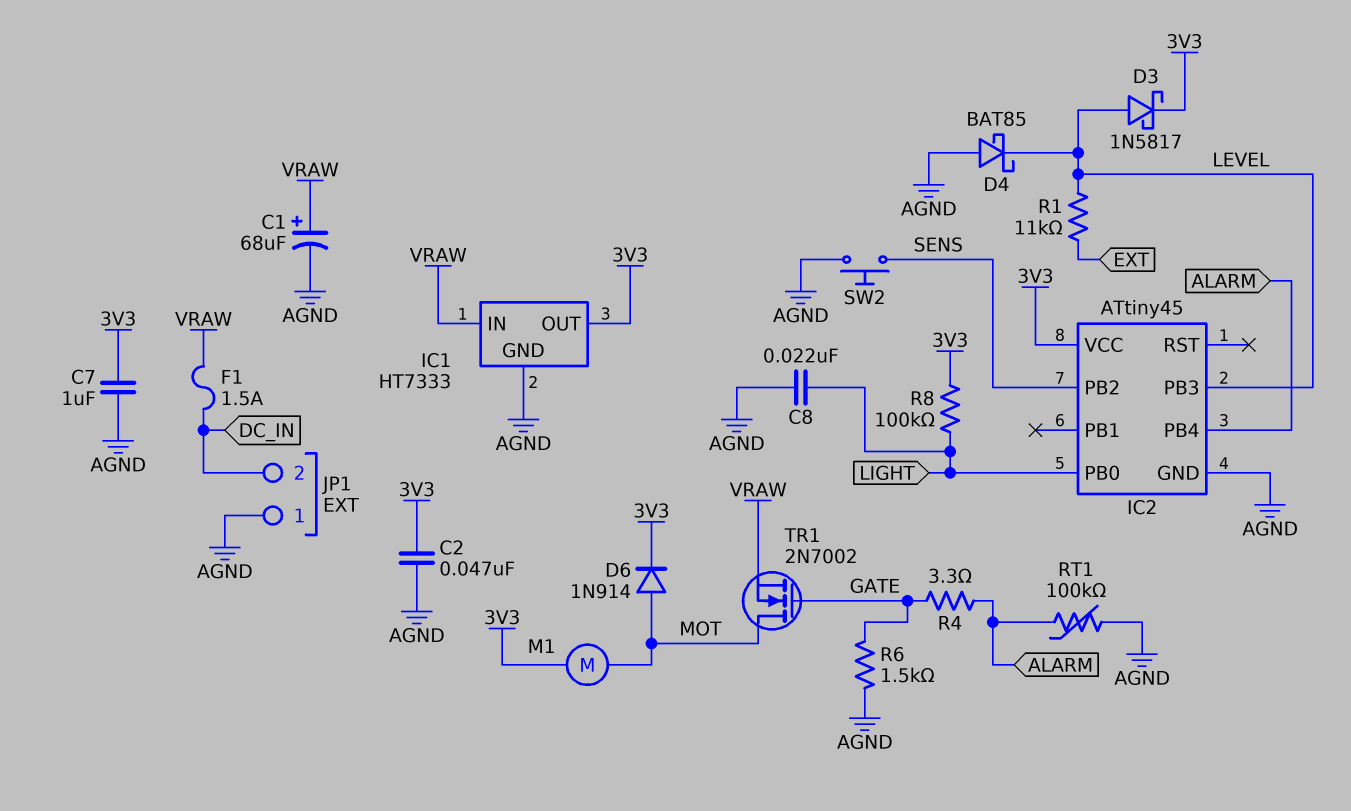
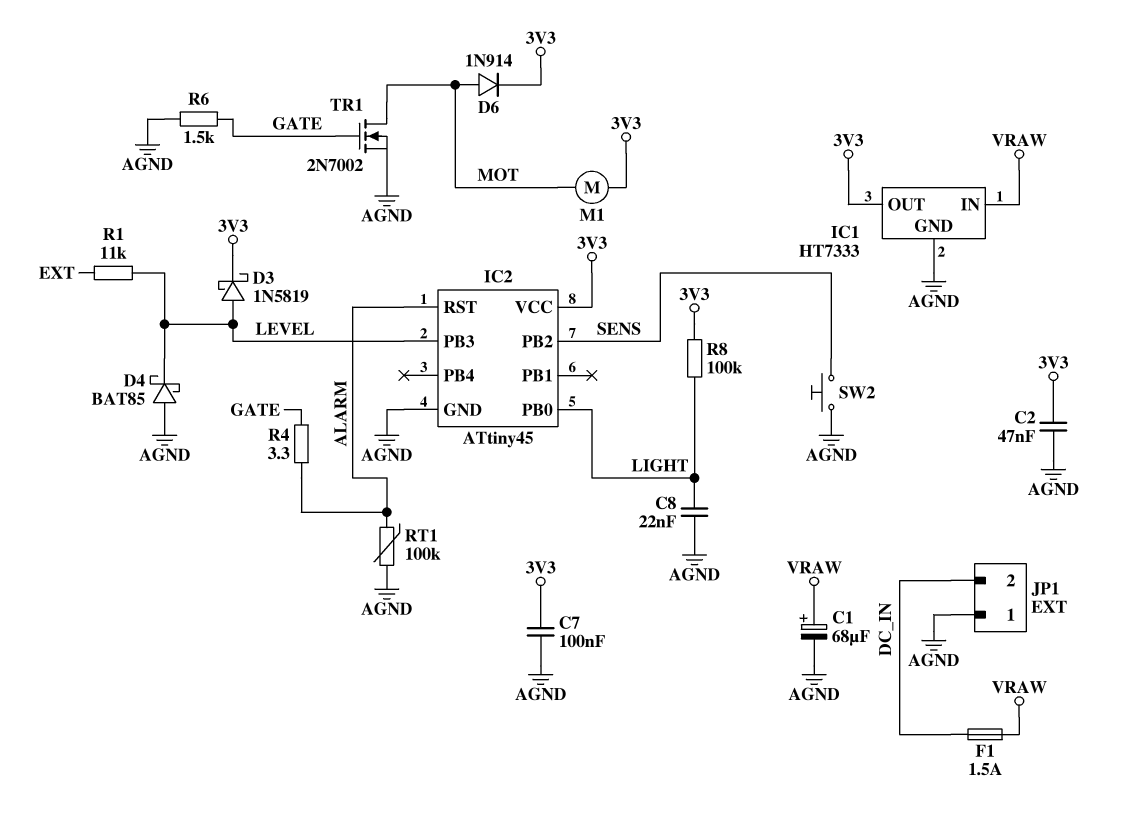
C7: 1uF (3V3, AGND) -> 100nF (3V3, AGND)
D3: schottky 1N5817 (A LEVEL, K 3V3) -> schottky 1N5819 (A LEVEL, K 3V3)
IC2 pin PB4: ALARM -> none
IC2 pin RST: none -> ALARM
TR1: NMOS 2N7002 (G GATE, D MOT, S VRAW) -> NMOS 2N7002 (G GATE, D MOT, S AGND)

